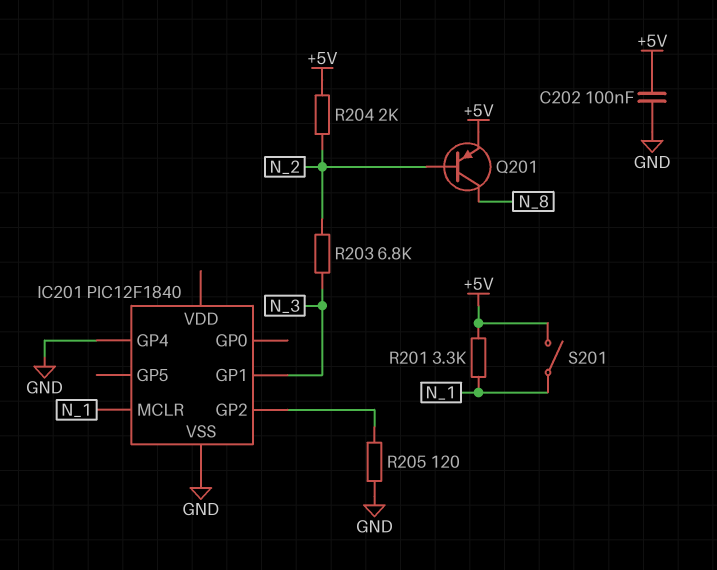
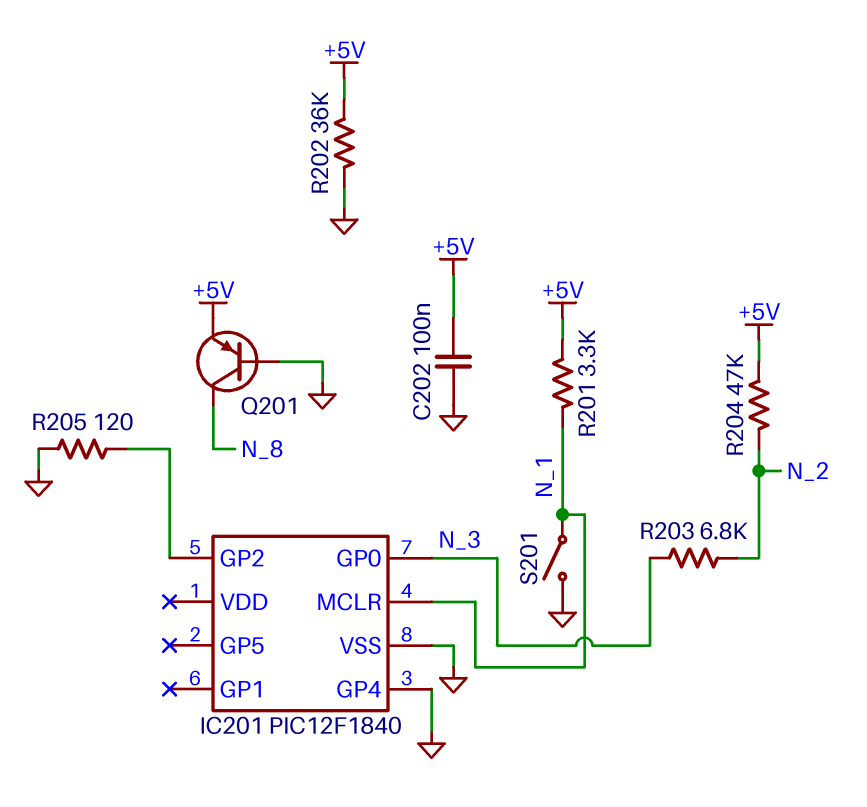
IC201 pin GP0: none -> N_3
IC201 pin GP1: N_3 -> none
Q201: PNP (B N_2, C N_8, E +5V) -> PNP (B GND, C N_8, E +5V)
R202: none -> 36k (+5V, GND)
R204: 2k (+5V, N_2) -> 47k (+5V, N_2)
S201: switch (+5V, N_1) -> switch (GND, N_1)

